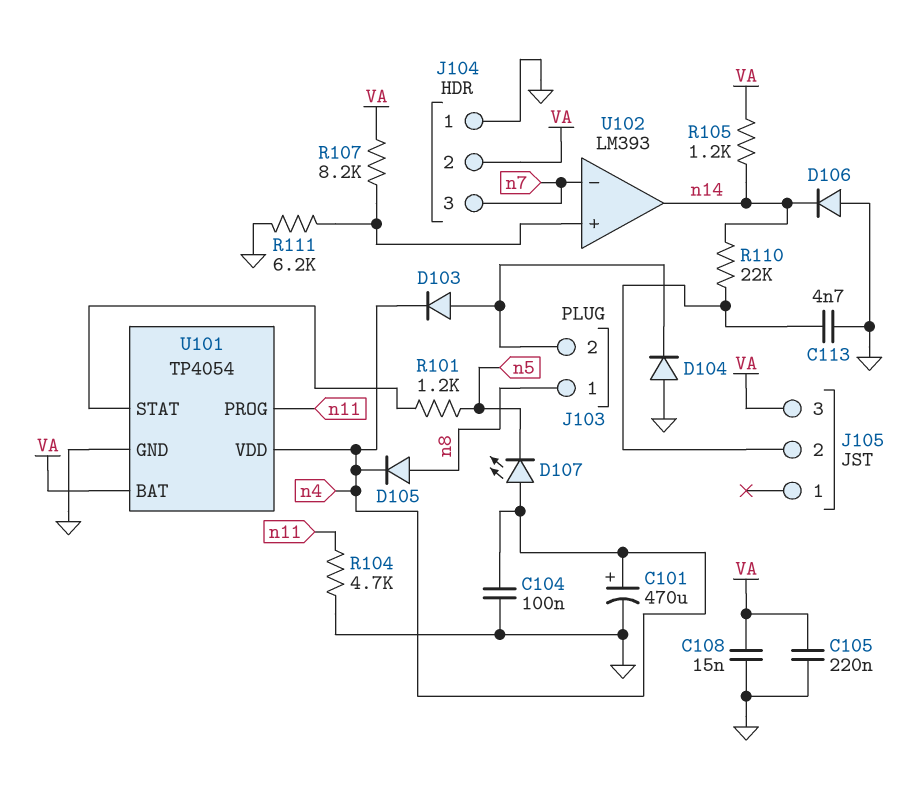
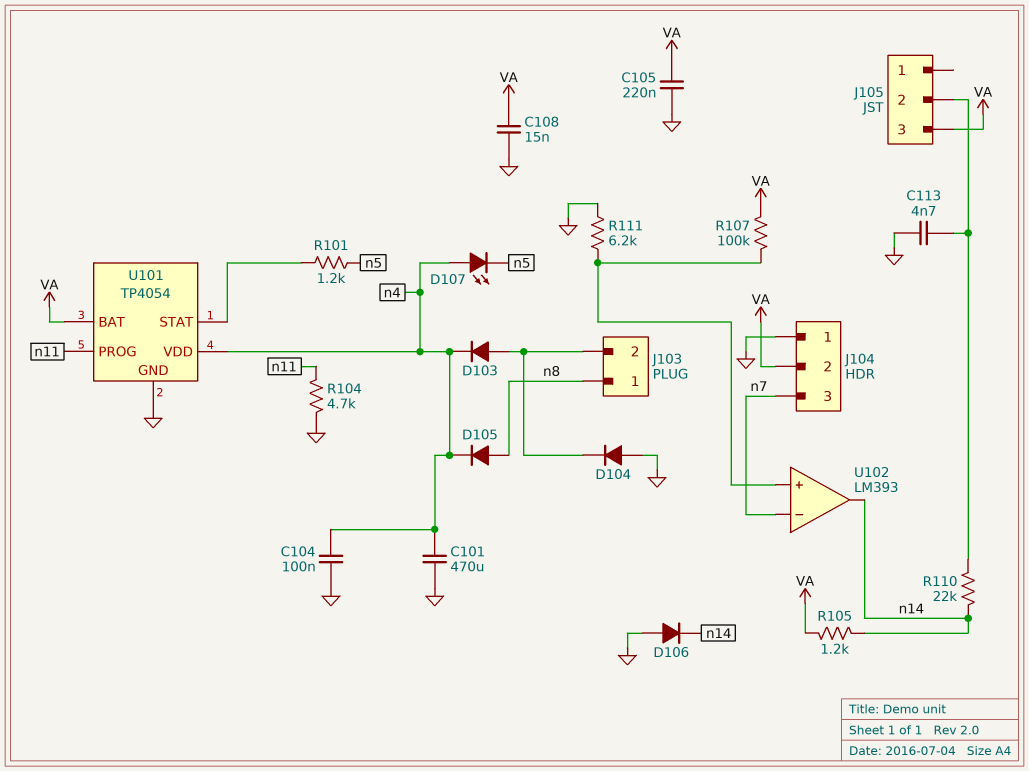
C101: 470uF (plus n4, minus GND) -> 470uF (GND, n4)
R107: 8.2k (U102/in+, VA) -> 100k (U102/in+, VA)

